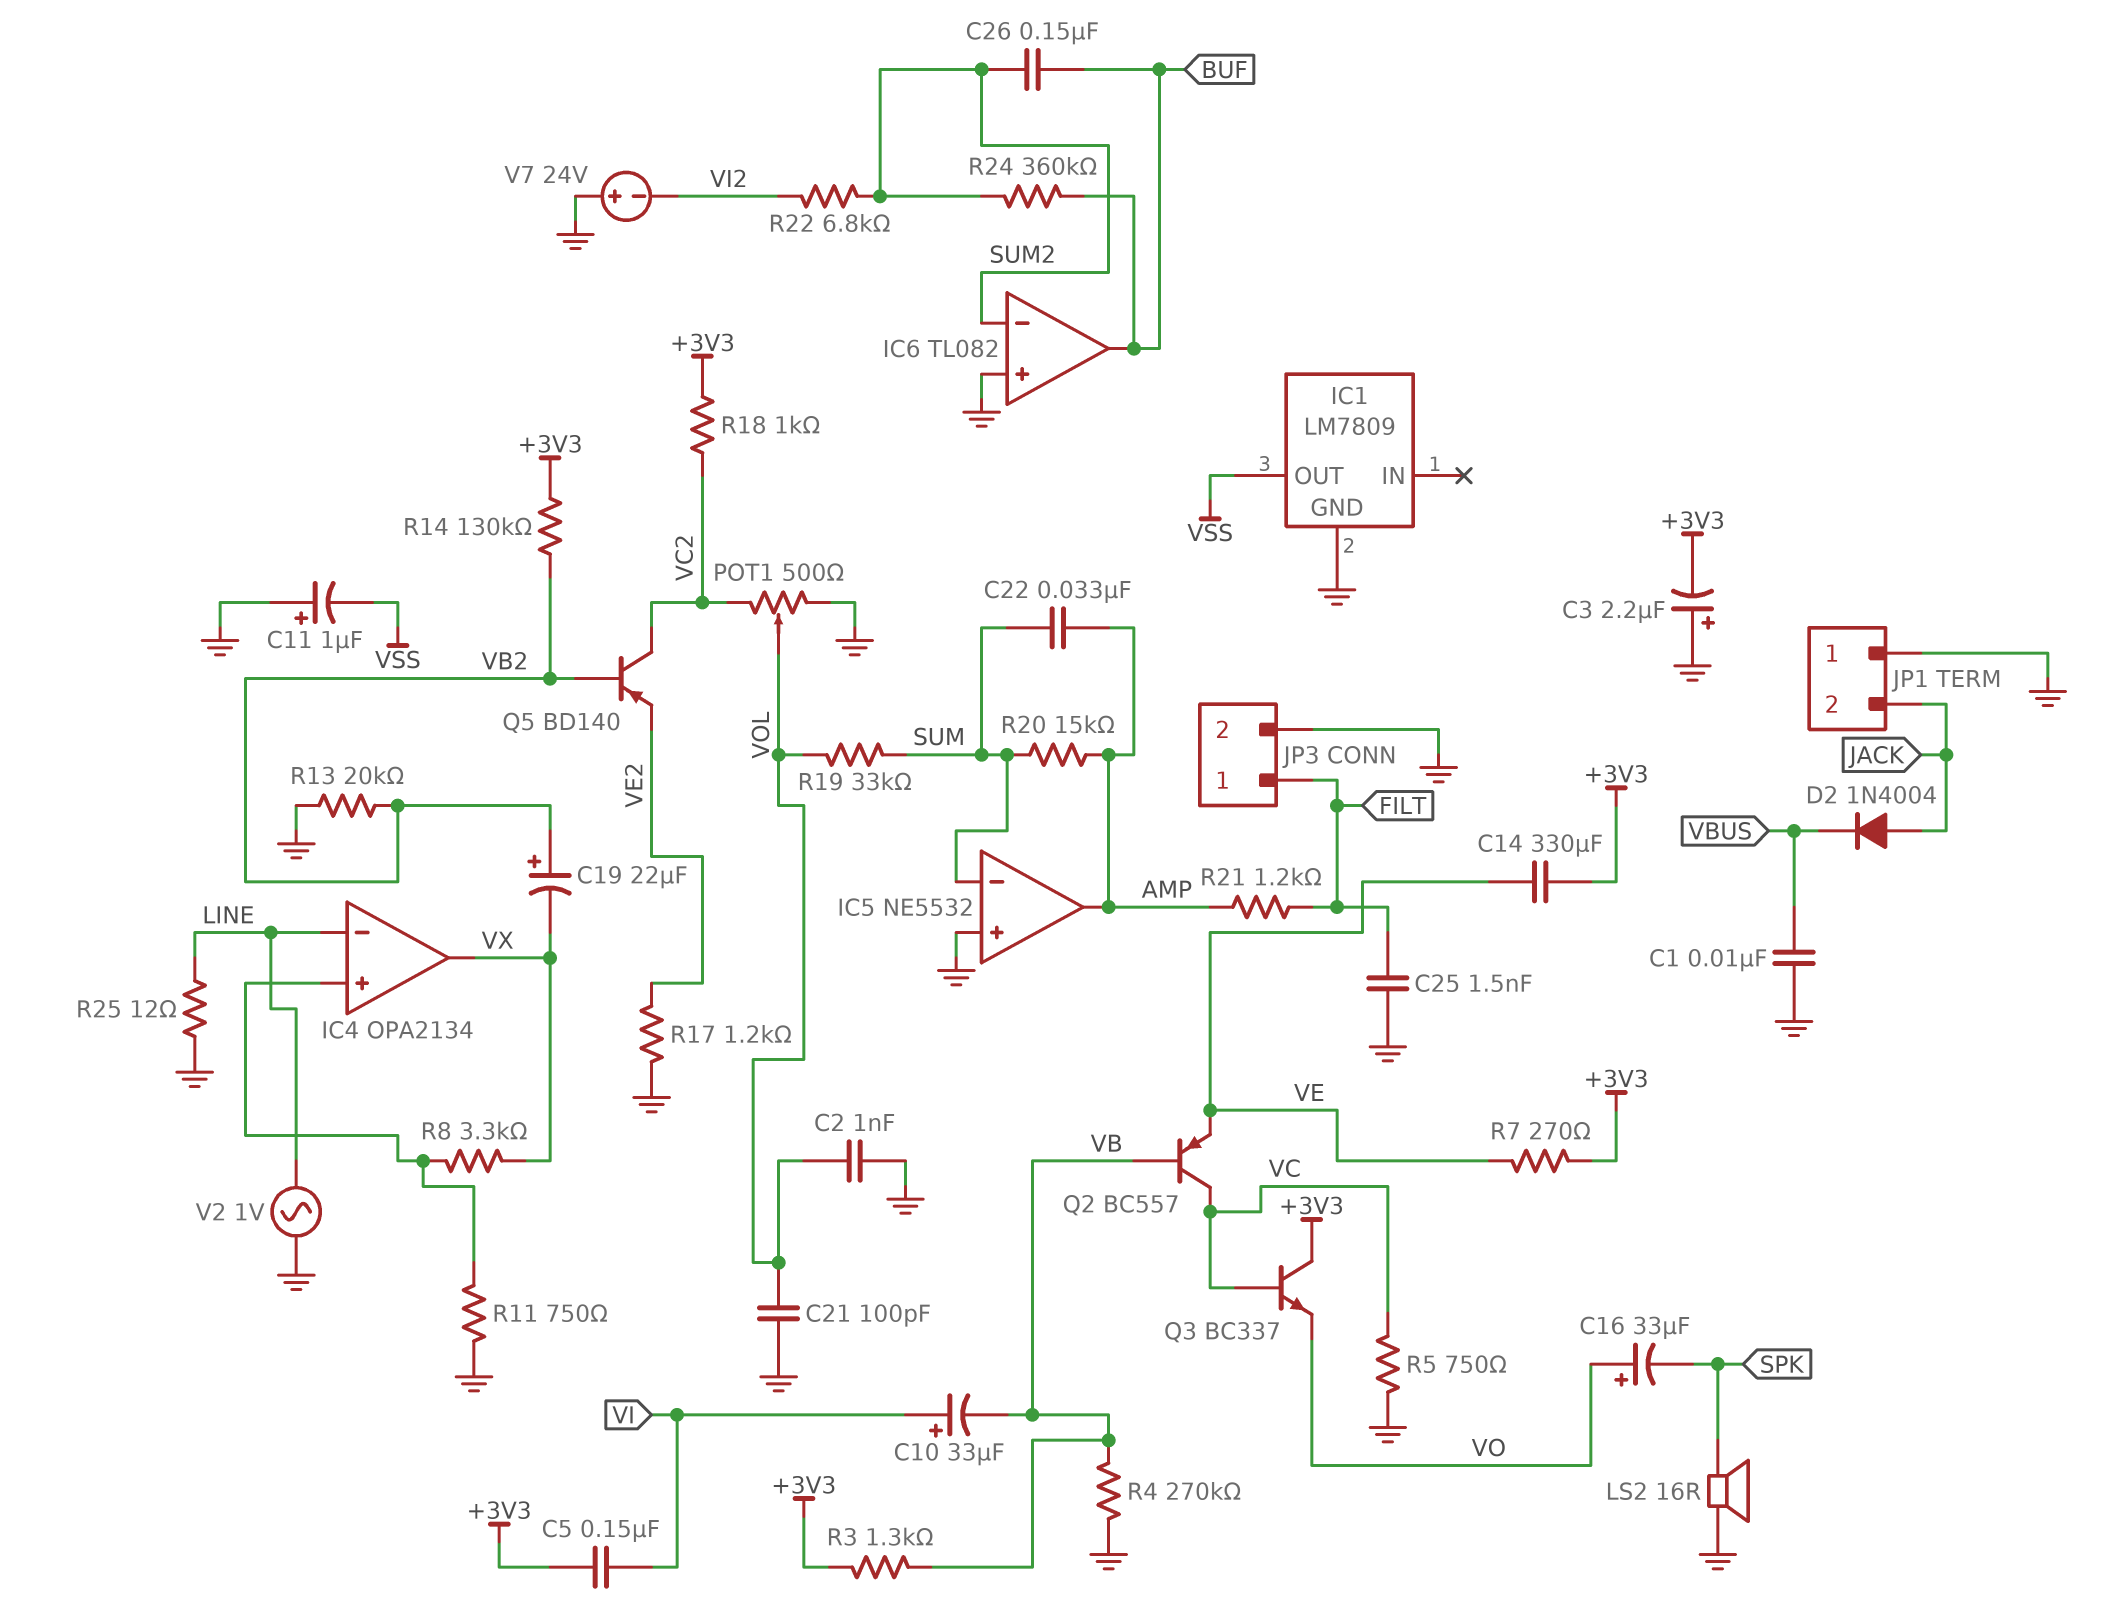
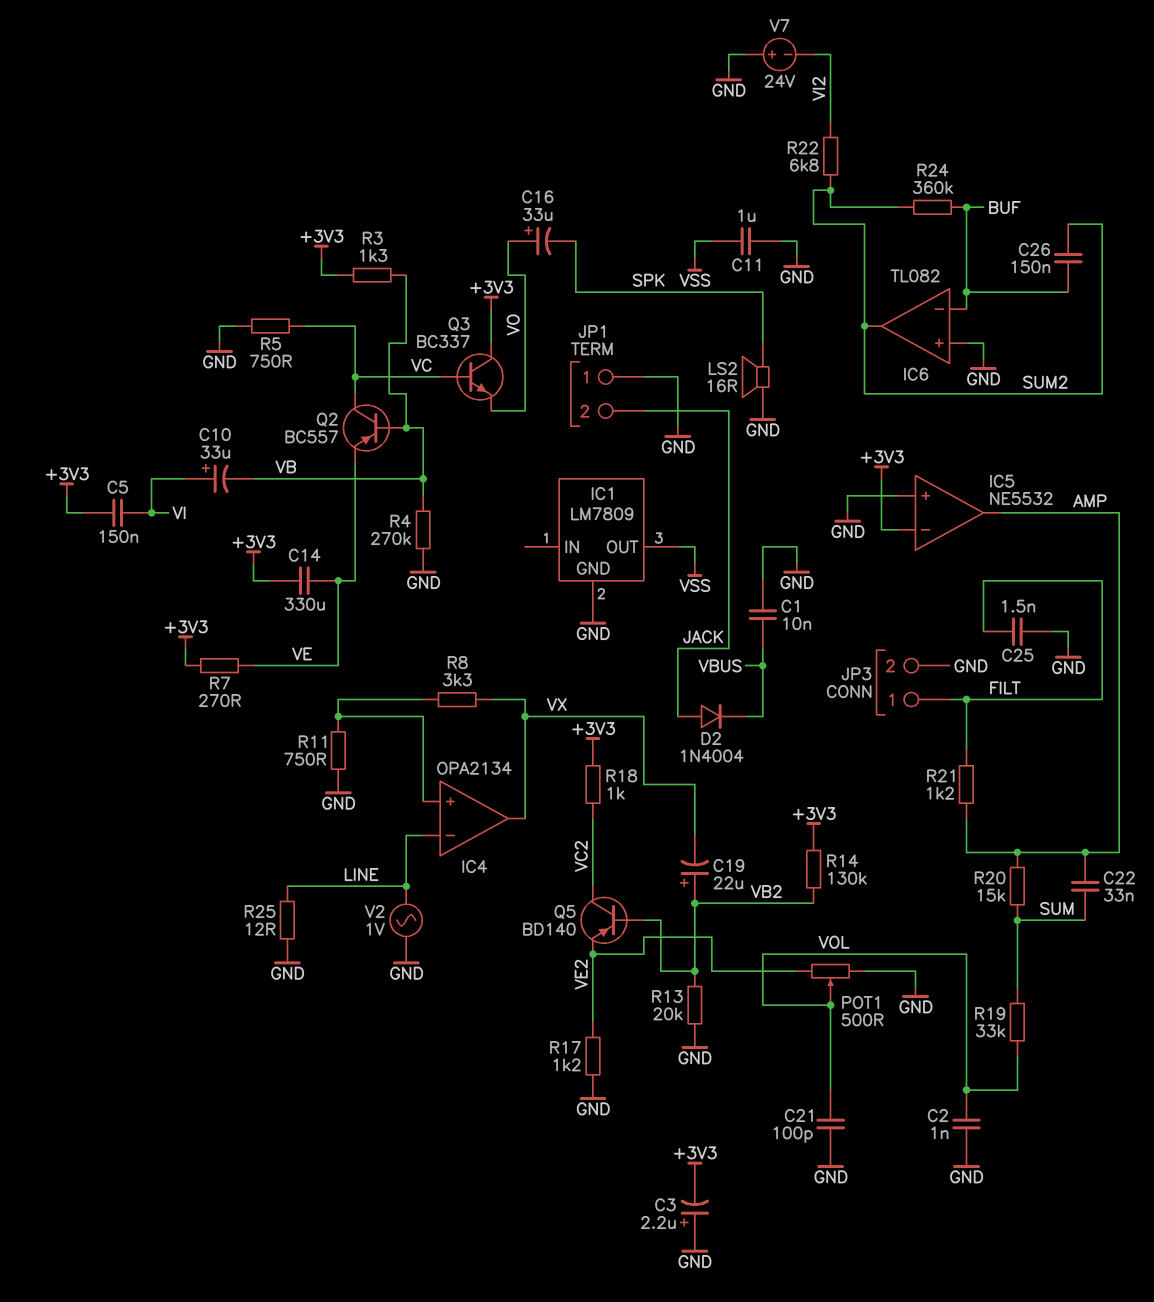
C11: 1uF (plus GND, minus VSS) -> 1uF (GND, VSS)
IC5 pin in-: SUM -> +3V3
IC6 pin in-: SUM2 -> BUF
IC6 pin out: BUF -> SUM2
POT1: 500 (GND, VC2, wiper VOL) -> 500 (GND, VE2, wiper VOL)

